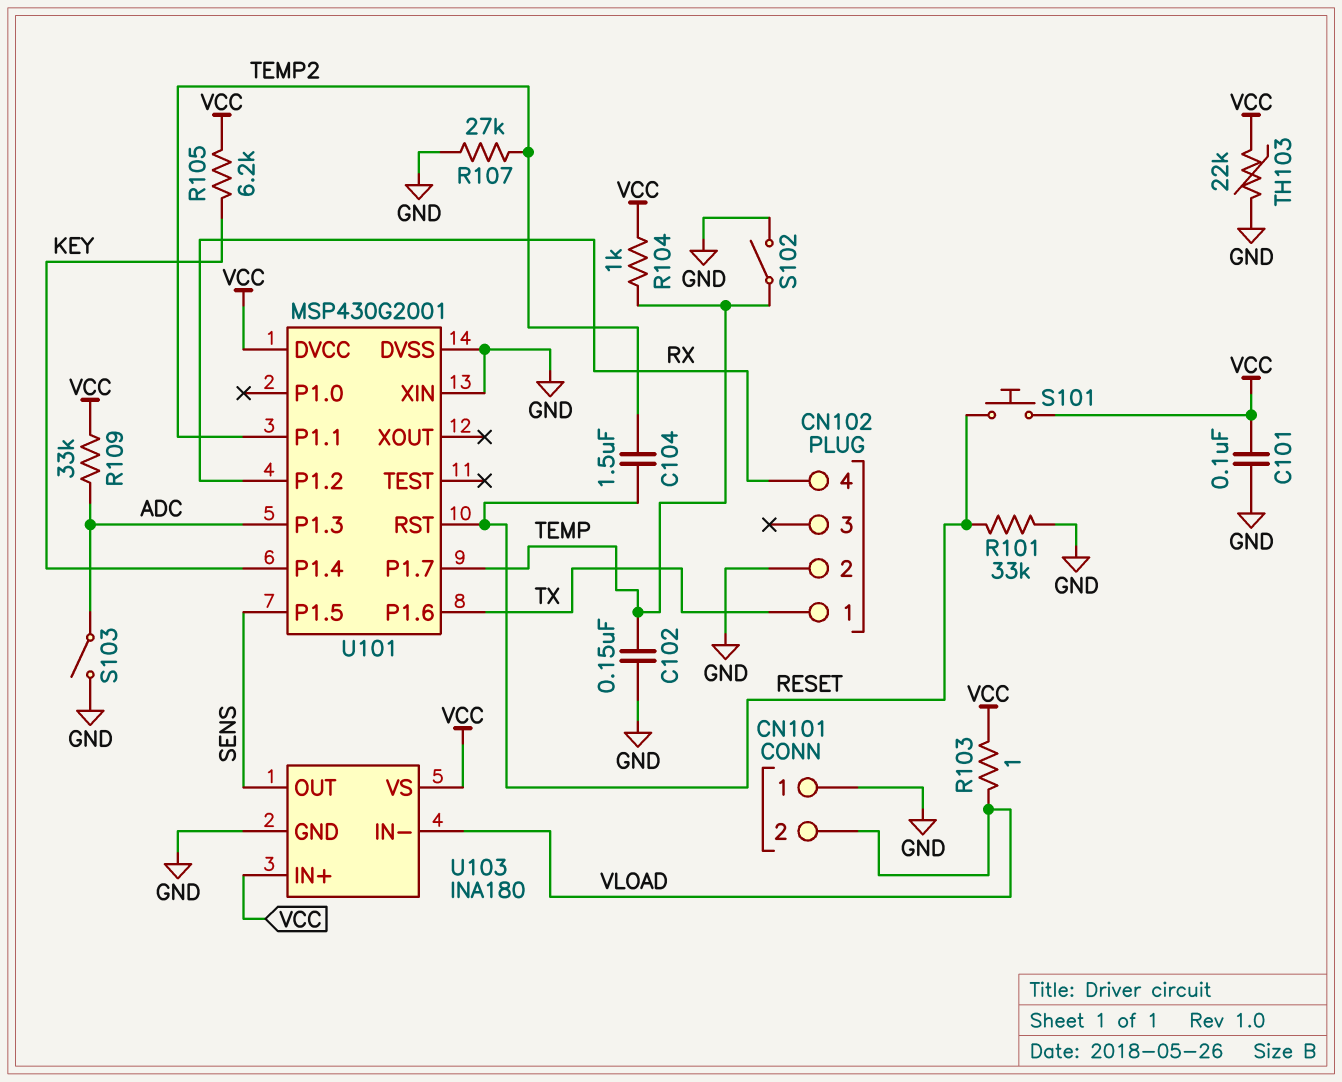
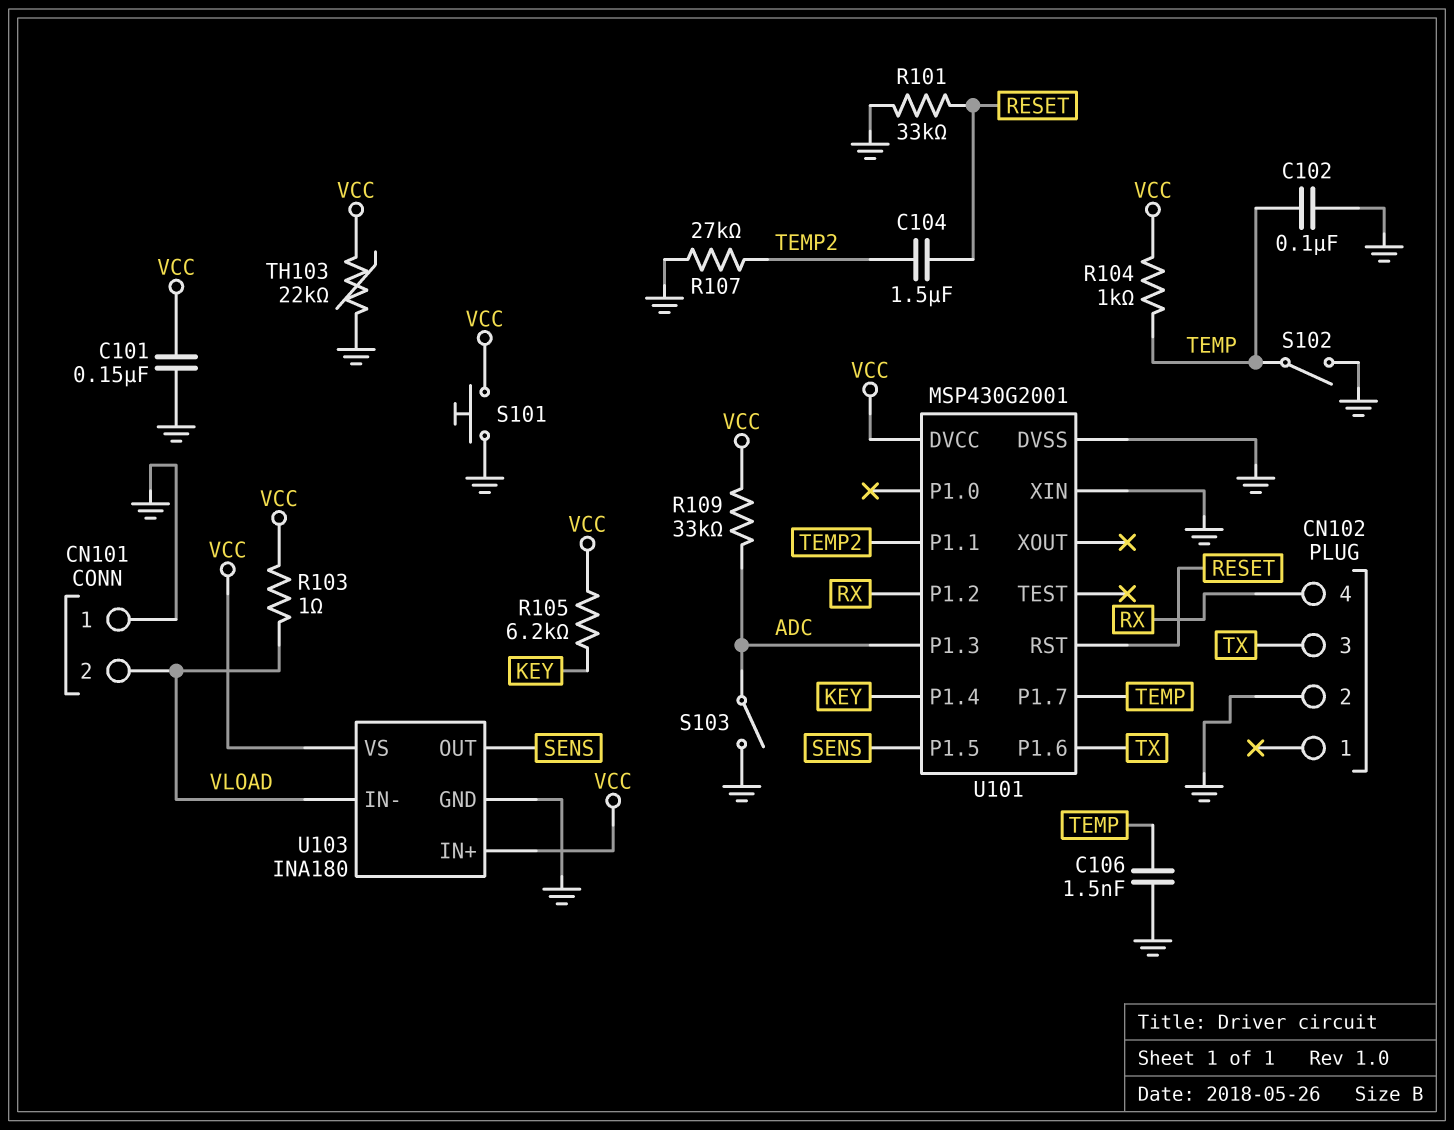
C101: 100nF (GND, VCC) -> 150nF (GND, VCC)
C102: 150nF (GND, TEMP) -> 100nF (GND, TEMP)
C106: none -> 1.5nF (GND, TEMP)
CN102 pin 1: TX -> none
CN102 pin 3: none -> TX
S101: button (RESET, VCC) -> button (GND, VCC)

